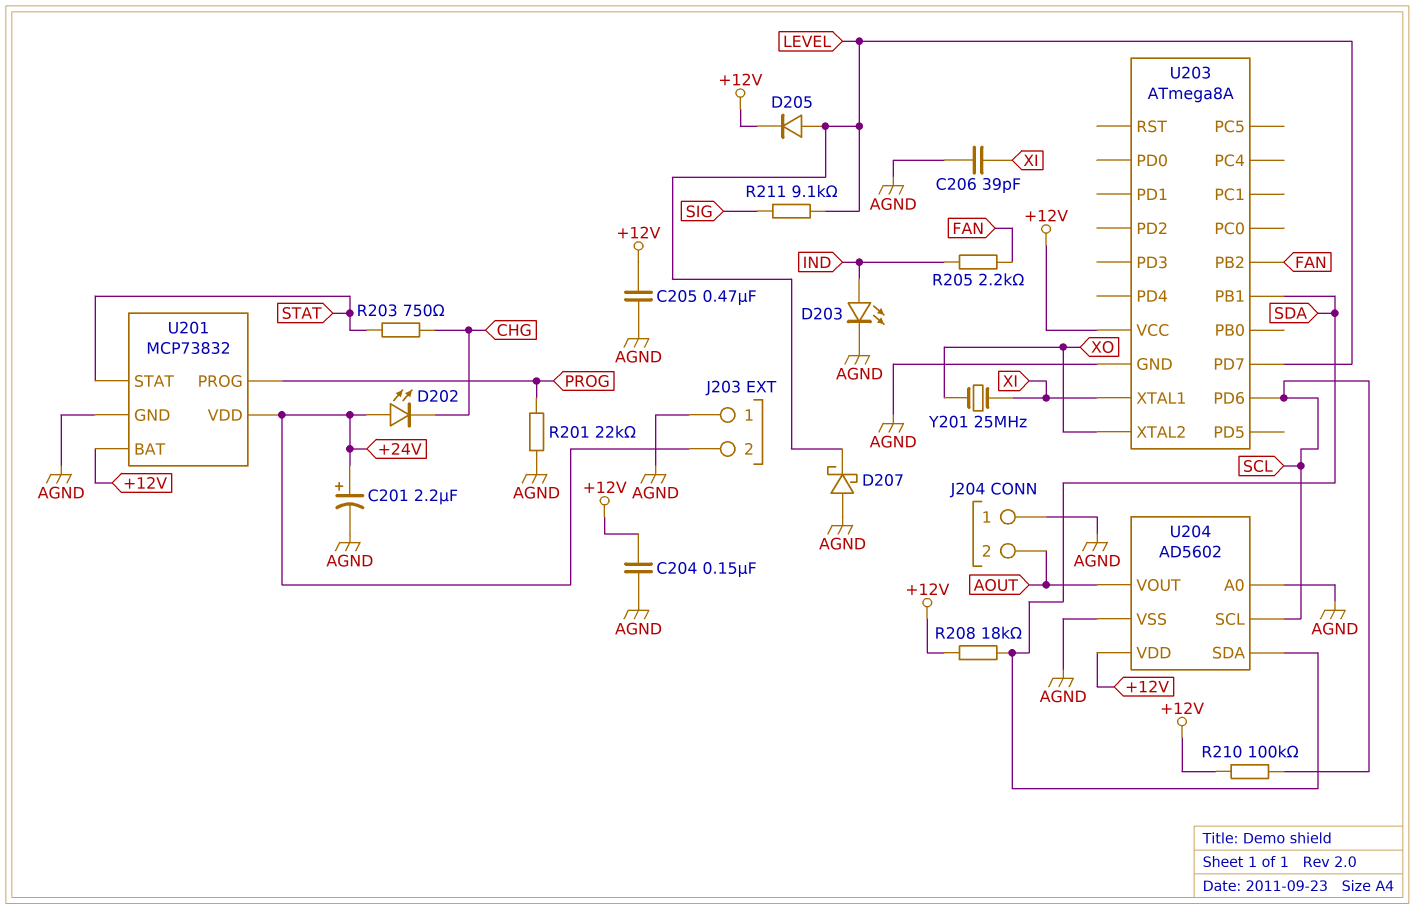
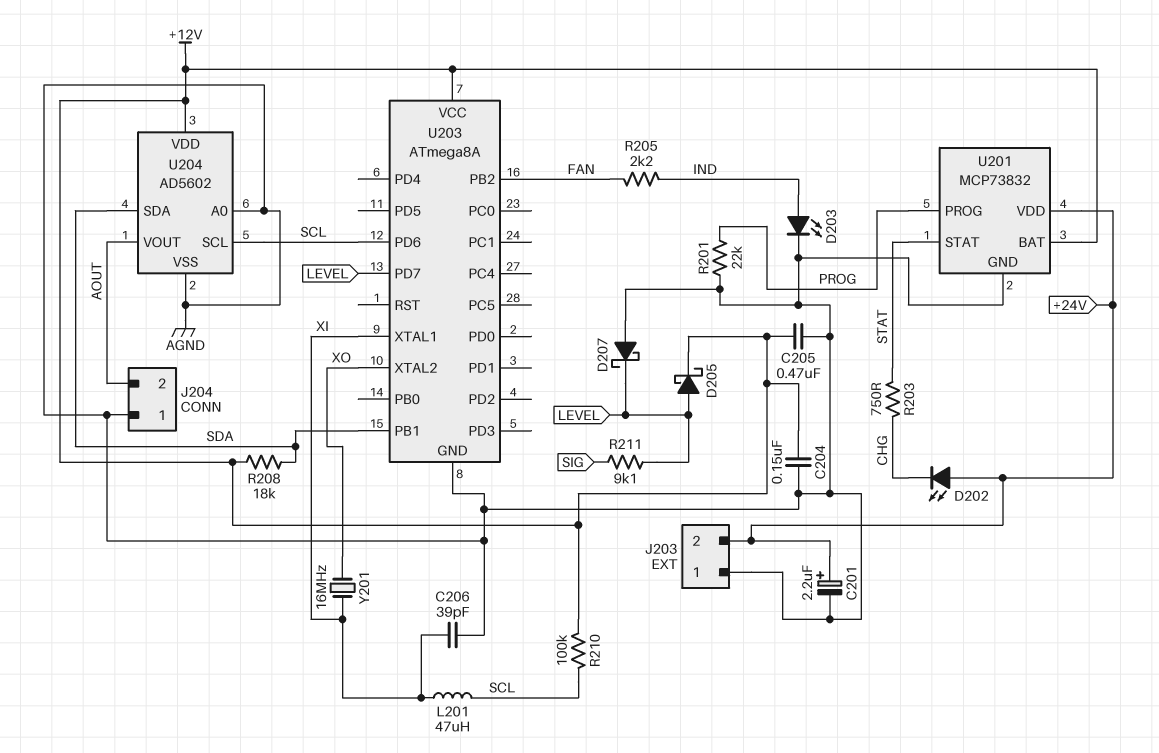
D205: diode (A LEVEL, K +12V) -> schottky (A LEVEL, K +12V)
L201: none -> 47uH (SCL, XI)
Y201: 25MHz (XI, XO) -> 16MHz (XI, XO)

